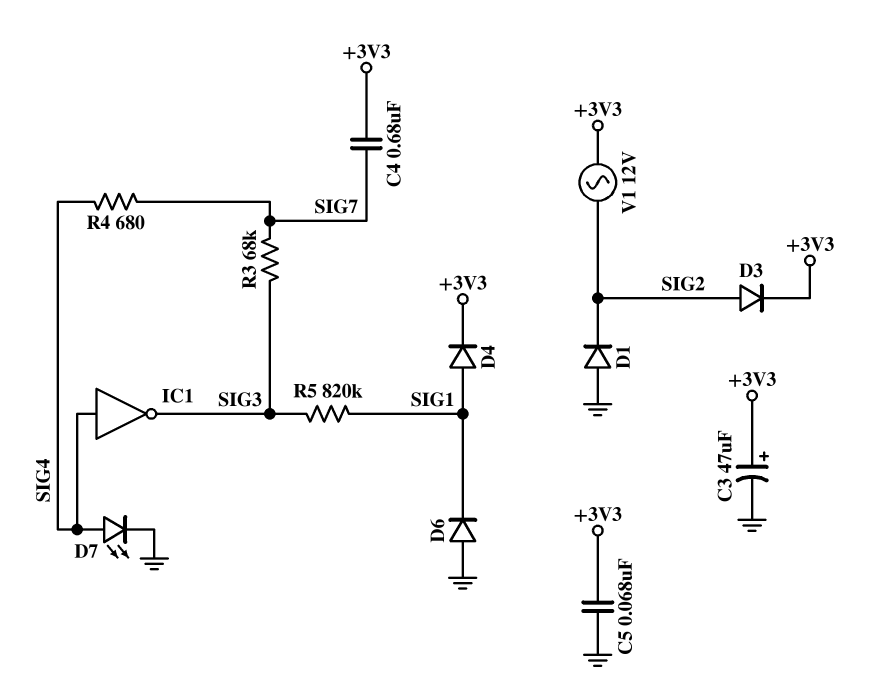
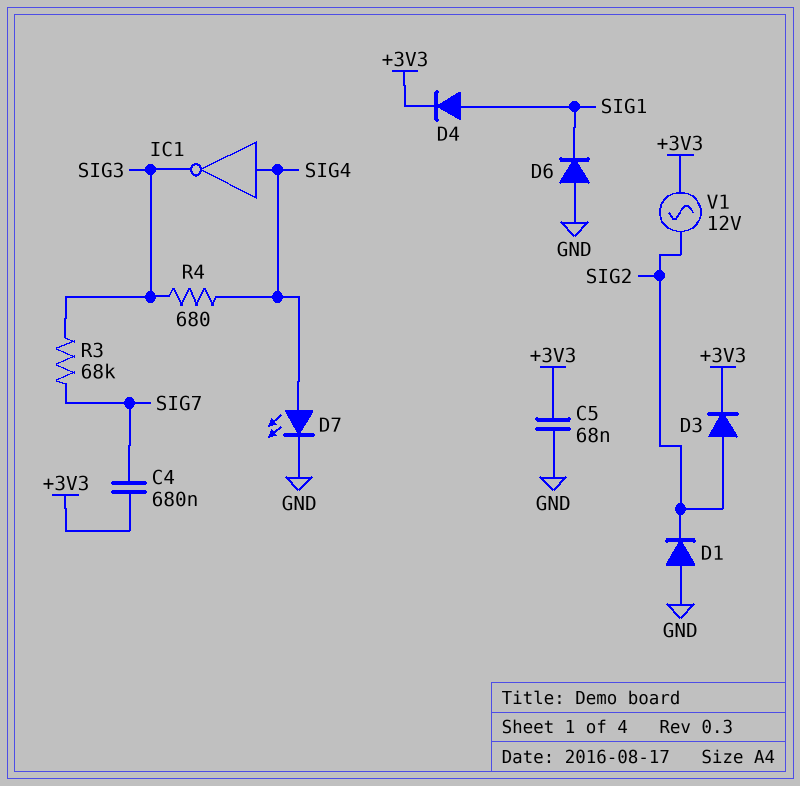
C3: 47uF (plus +3V3, minus GND) -> none
R4: 680 (SIG4, SIG7) -> 680 (SIG3, SIG4)
R5: 820k (SIG1, SIG3) -> none

